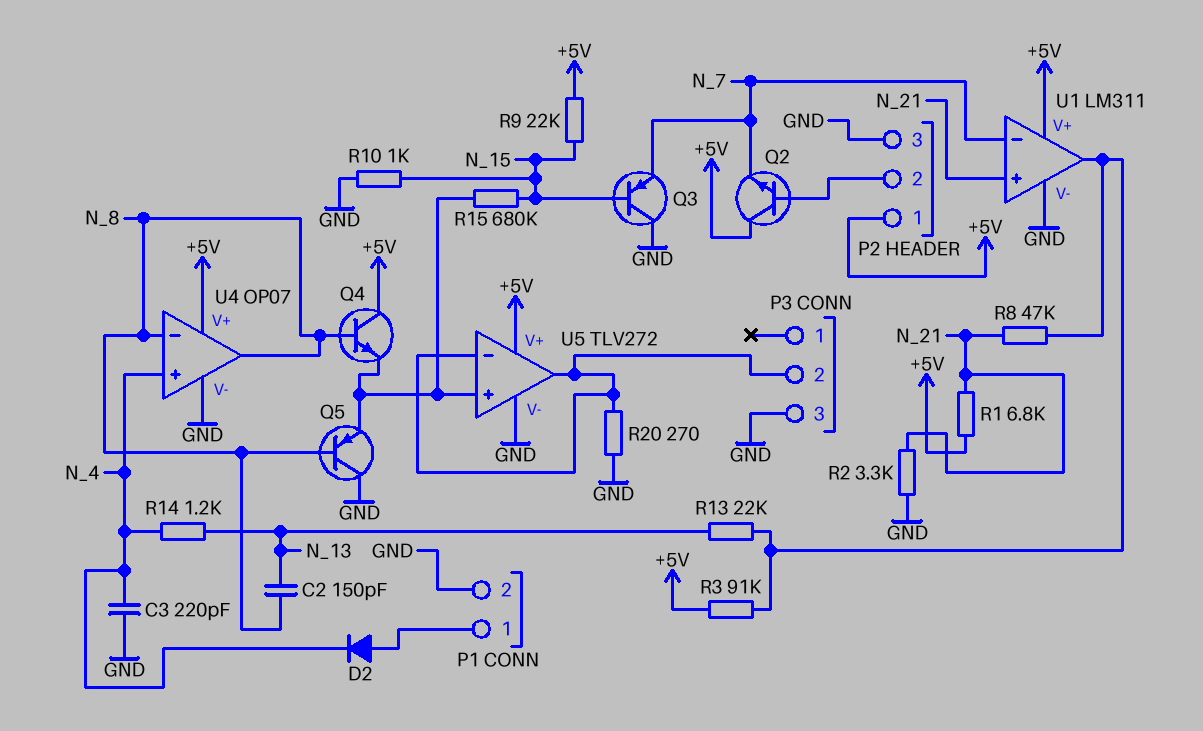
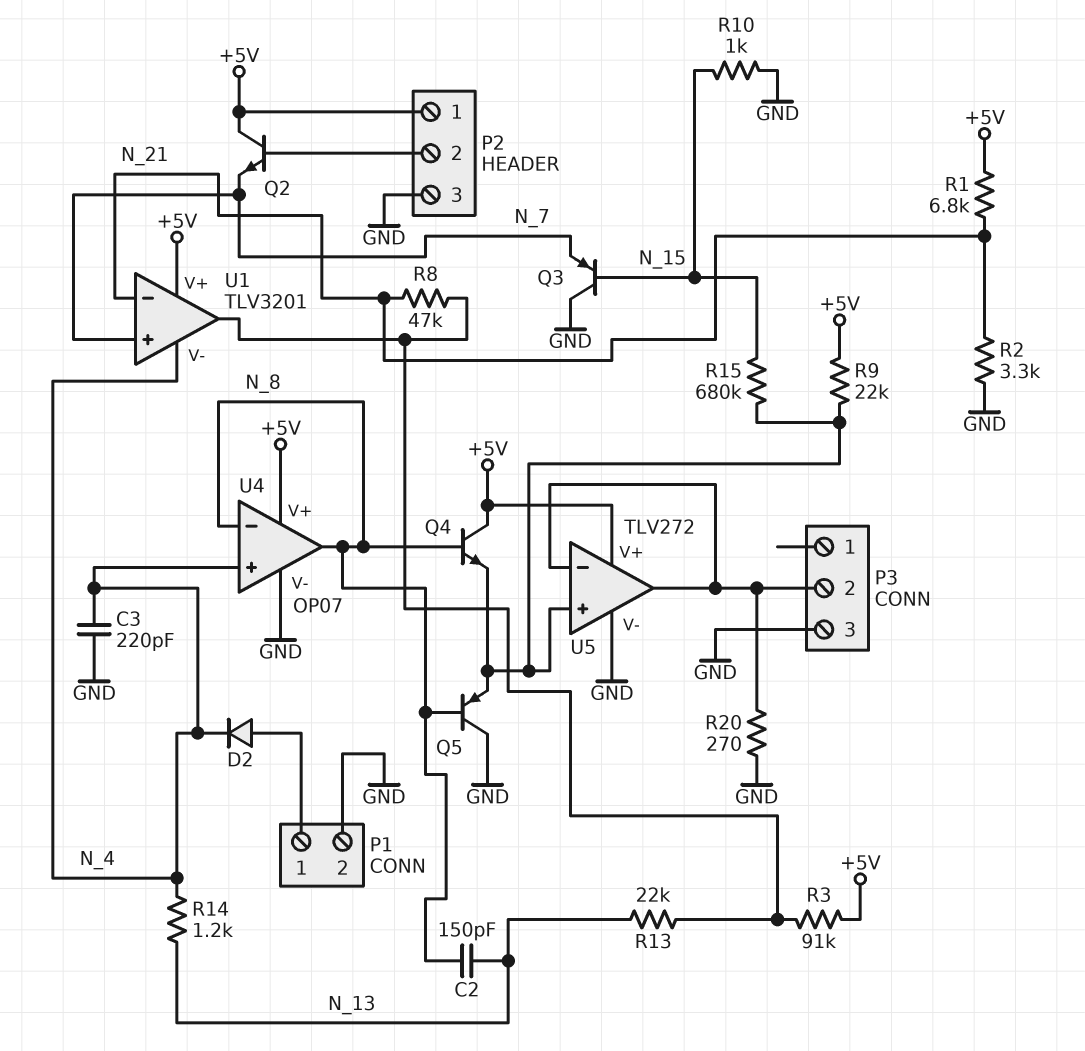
R9: 22k (+5V, N_15) -> 22k (+5V, U5/in+)
U1: LM311 -> TLV3201
U1 pin V-: GND -> N_4
U1 pin in+: N_21 -> N_7
U1 pin in-: N_7 -> N_21

